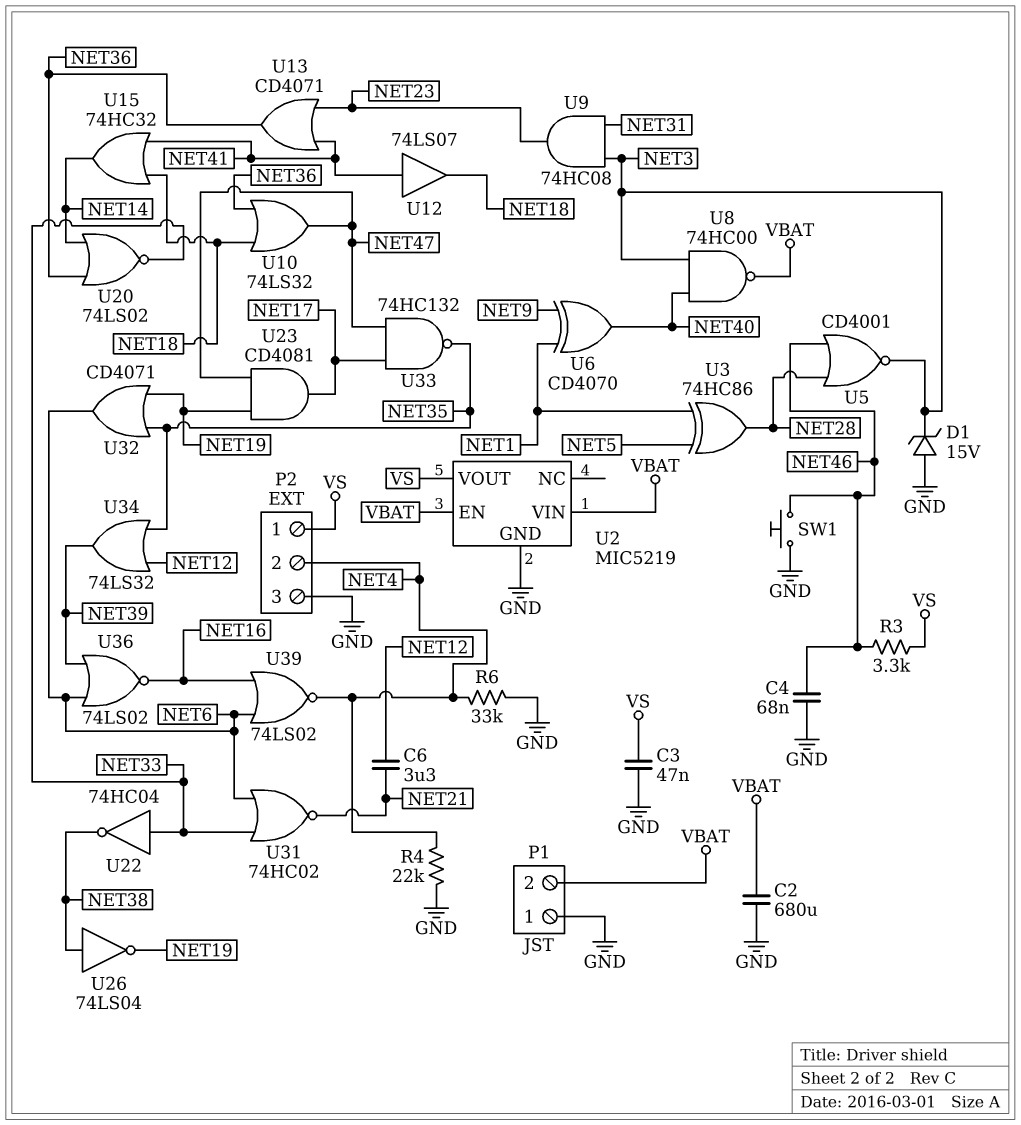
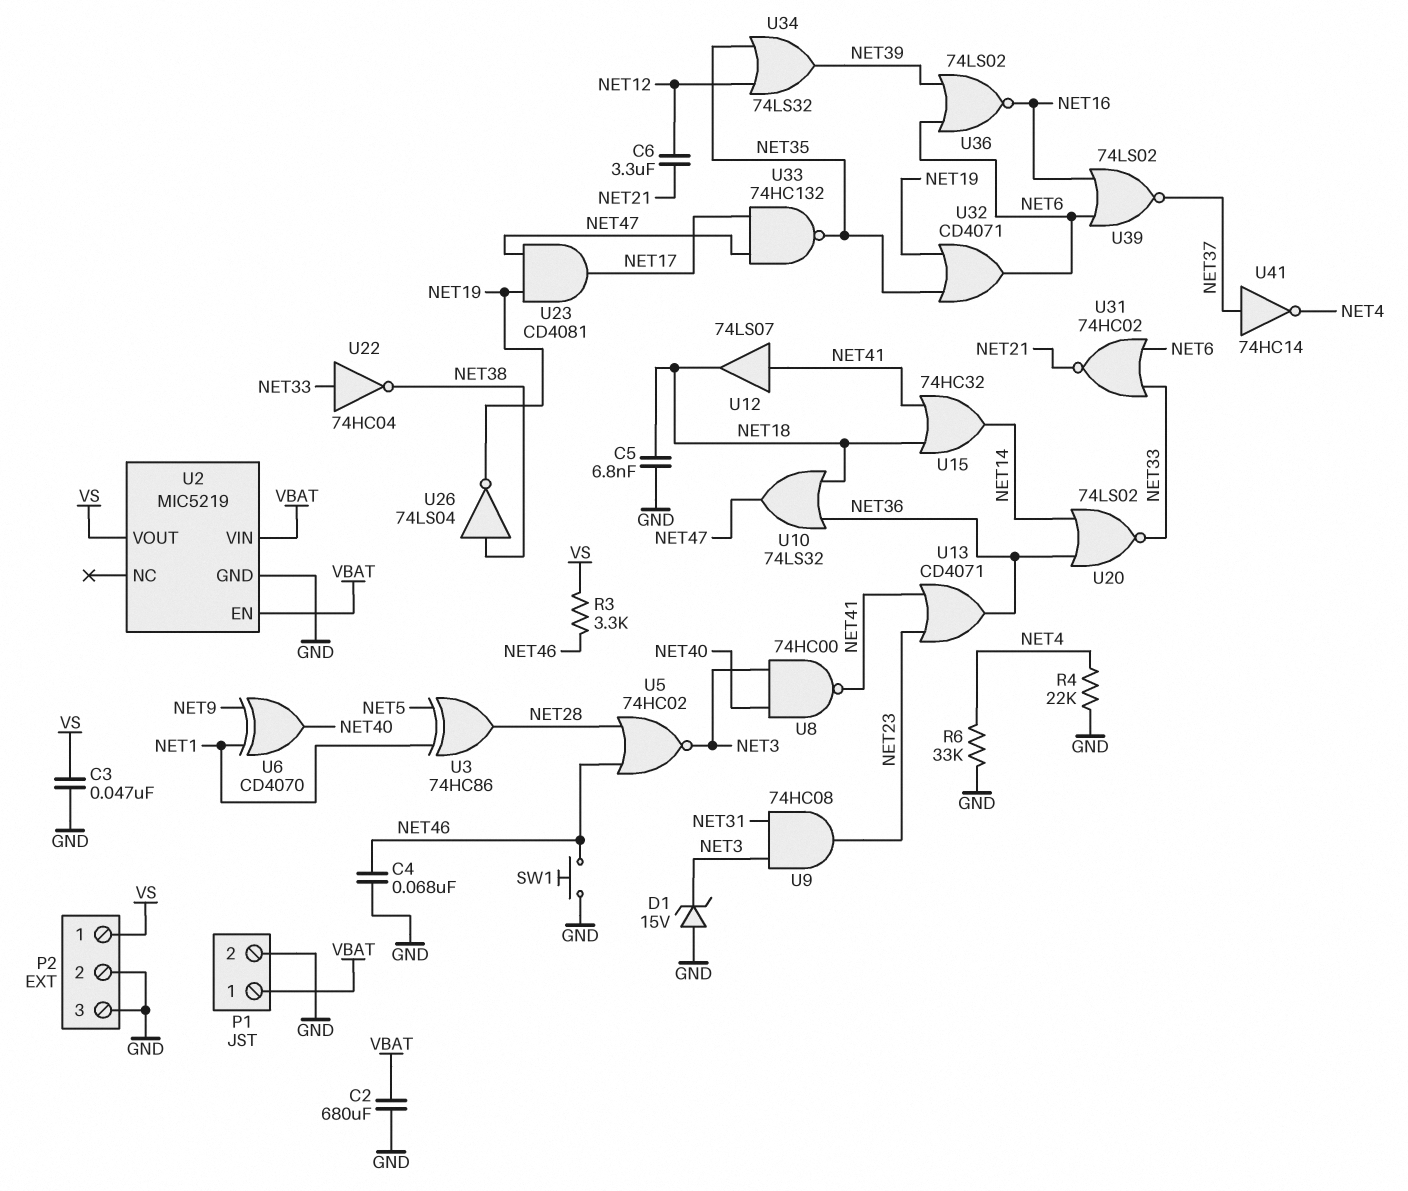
C5: none -> 6.8nF (GND, NET18)
P1 pin 1: GND -> VBAT
P1 pin 2: VBAT -> GND
P2 pin 2: NET4 -> GND
U5: NOR CD4001 (in NET28, in NET46, out NET3) -> NOR 74HC02 (in NET28, in NET46, out NET3)
U8: NAND 74HC00 (in NET3, in NET40, out VBAT) -> NAND 74HC00 (in NET3, in NET40, out NET41)
U39: NOR 74LS02 (in NET6, in NET16, out NET4) -> NOR 74LS02 (in NET6, in NET16, out NET37)
U41: none -> NOT 74HC14 (in NET37, out NET4)

